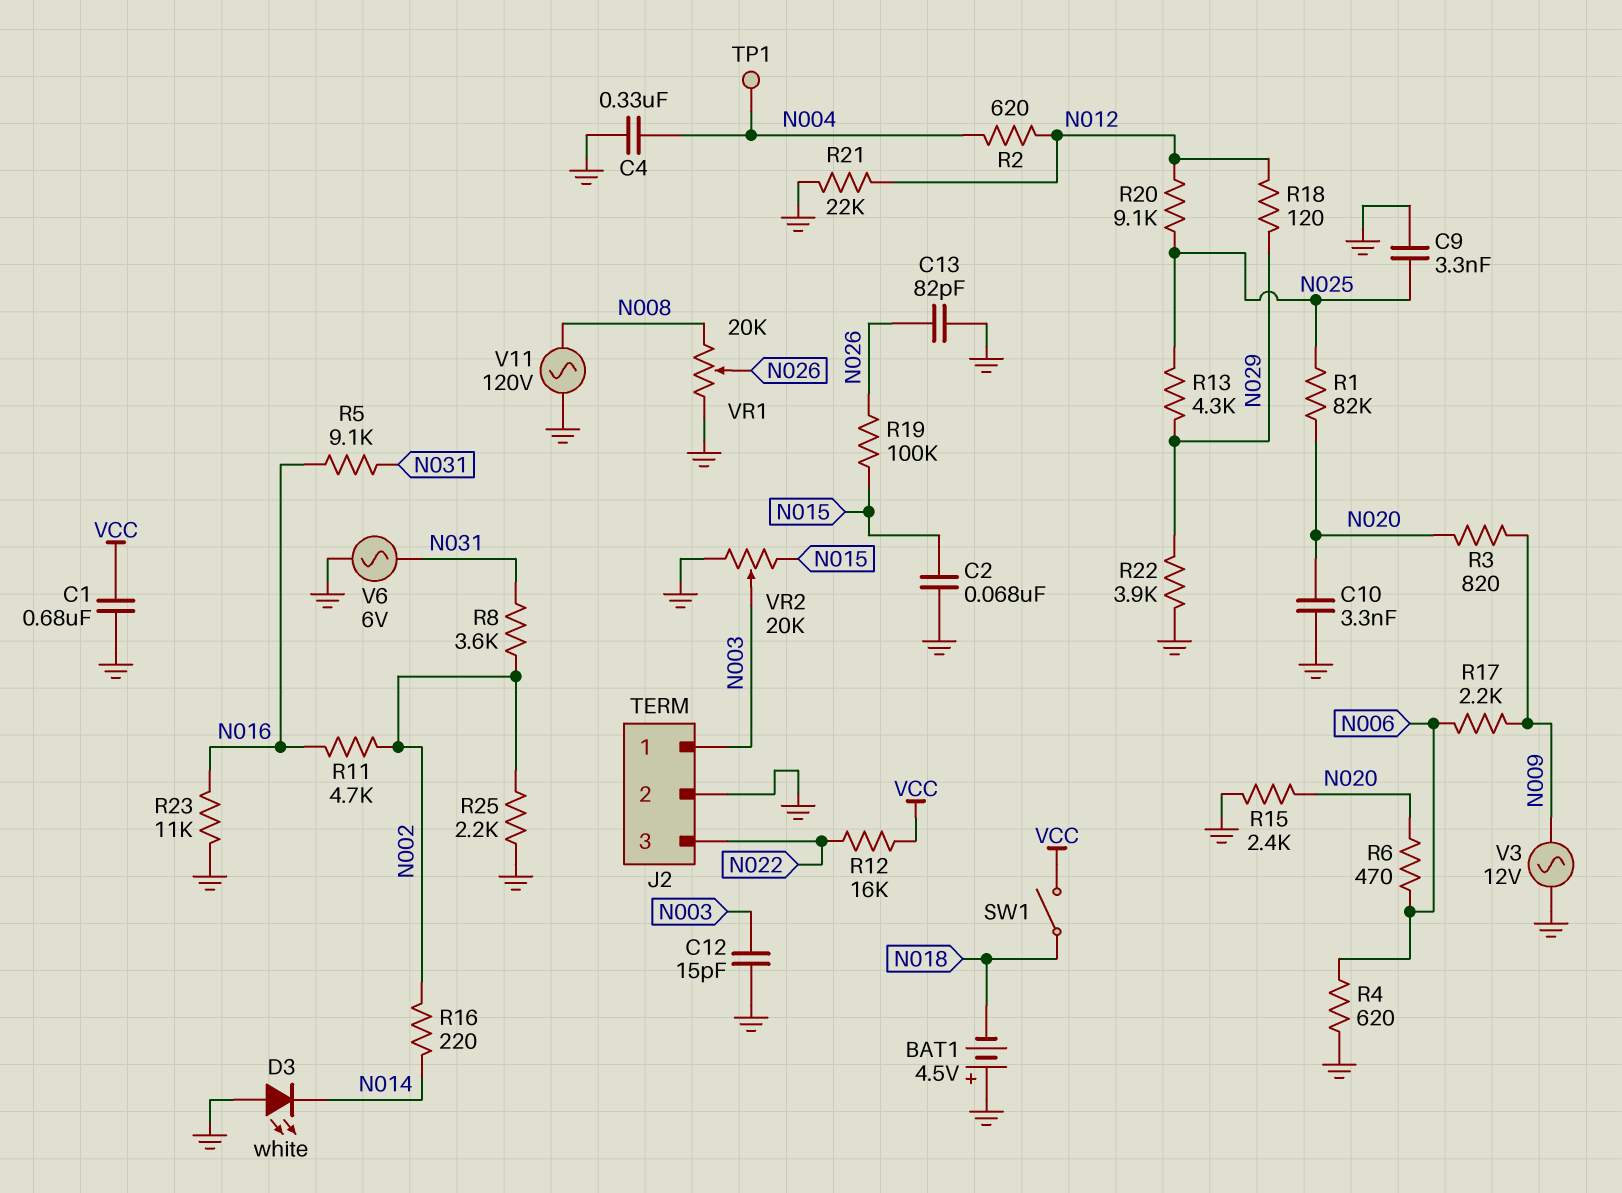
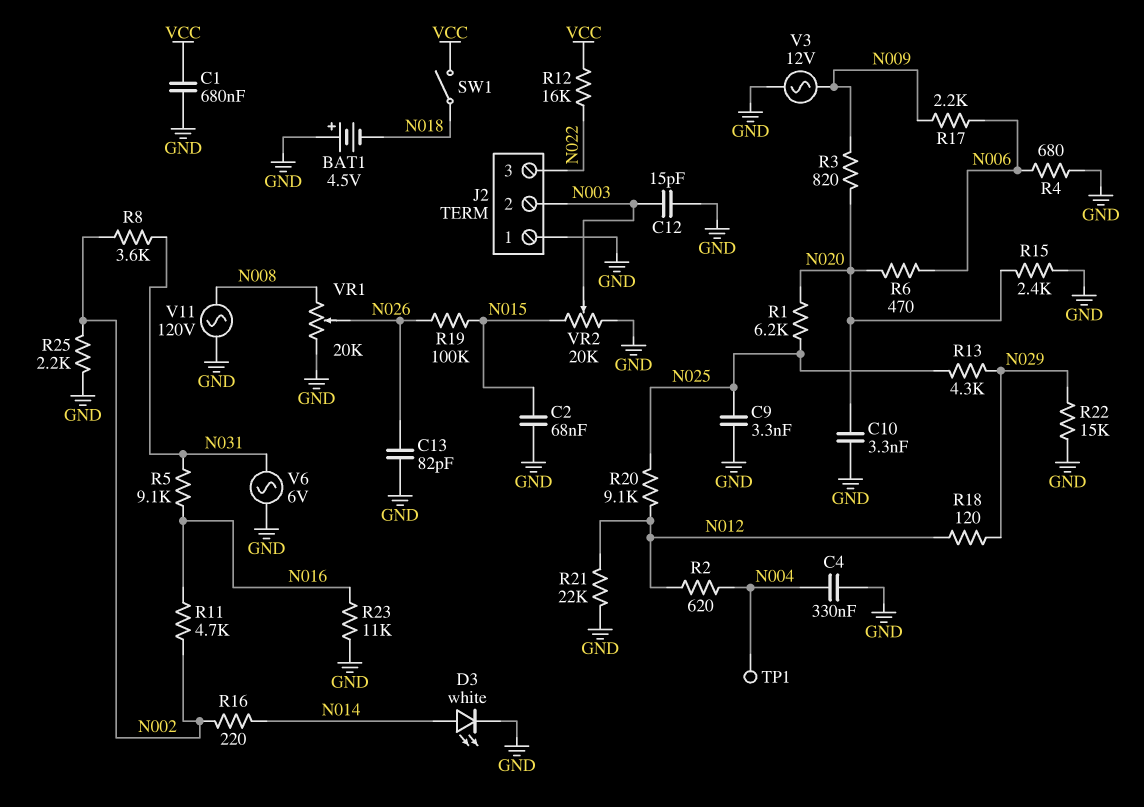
D3: LED white (A GND, K N014) -> LED white (A N014, K GND)
J2 pin 1: N003 -> GND
J2 pin 2: GND -> N003
R1: 82k (N020, N025) -> 6.2k (N020, N025)
R4: 620 (GND, N006) -> 680 (GND, N006)
R22: 3.9k (GND, N029) -> 15k (GND, N029)

